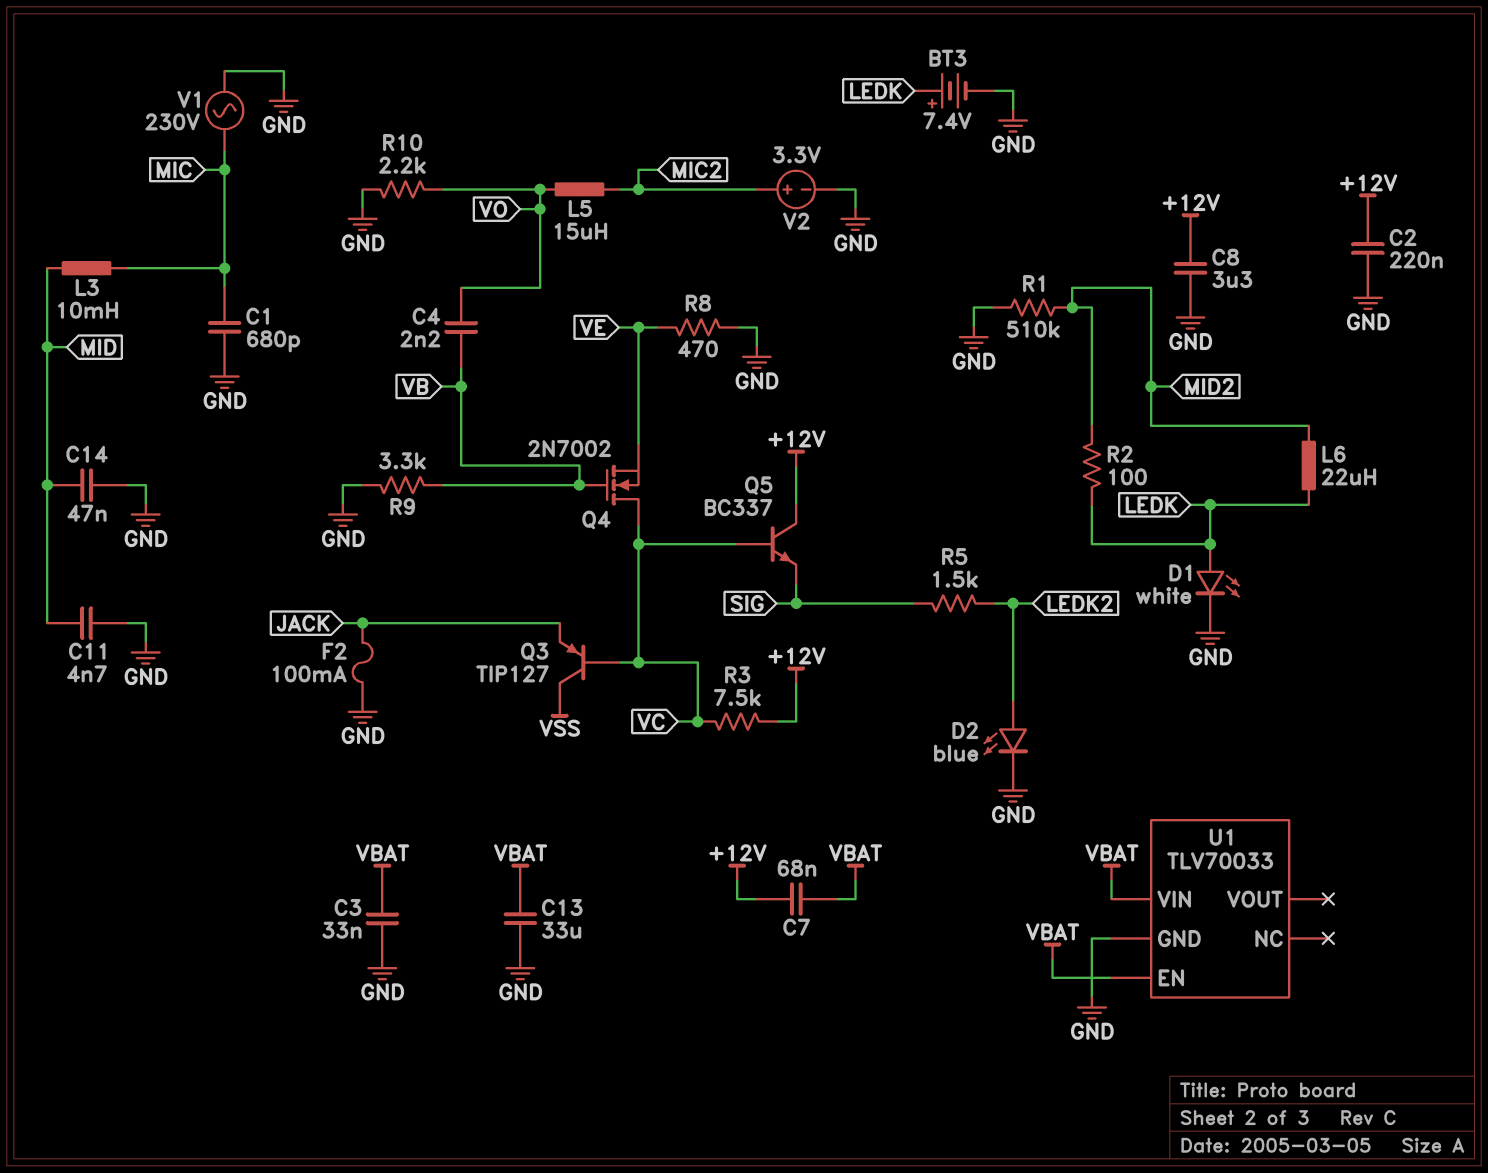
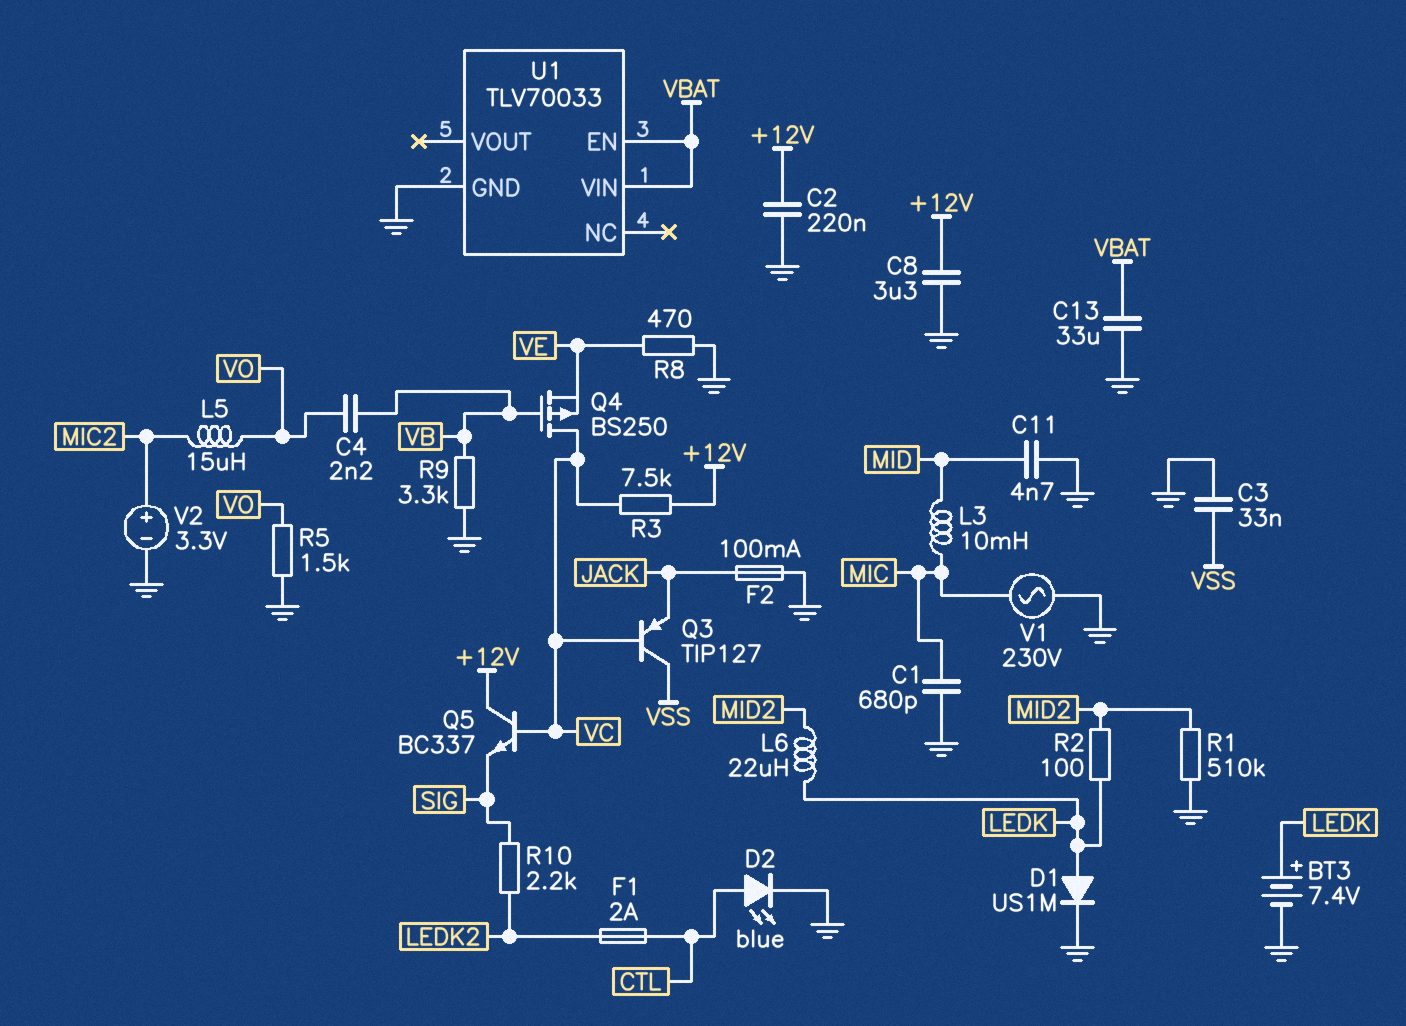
C3: 33nF (GND, VBAT) -> 33nF (GND, VSS)
C7: 68nF (+12V, VBAT) -> none
C14: 47nF (GND, MID) -> none
D1: LED white (A LEDK, K GND) -> diode US1M (A LEDK, K GND)
D2: LED blue (A LEDK2, K GND) -> LED blue (A CTL, K GND)
F1: none -> 2A (CTL, LEDK2)
Q4: NMOS 2N7002 (G VB, D VC, S VE) -> PMOS BS250 (G VB, D VC, S VE)
R5: 1.5k (LEDK2, SIG) -> 1.5k (GND, VO)
R10: 2.2k (GND, VO) -> 2.2k (LEDK2, SIG)

